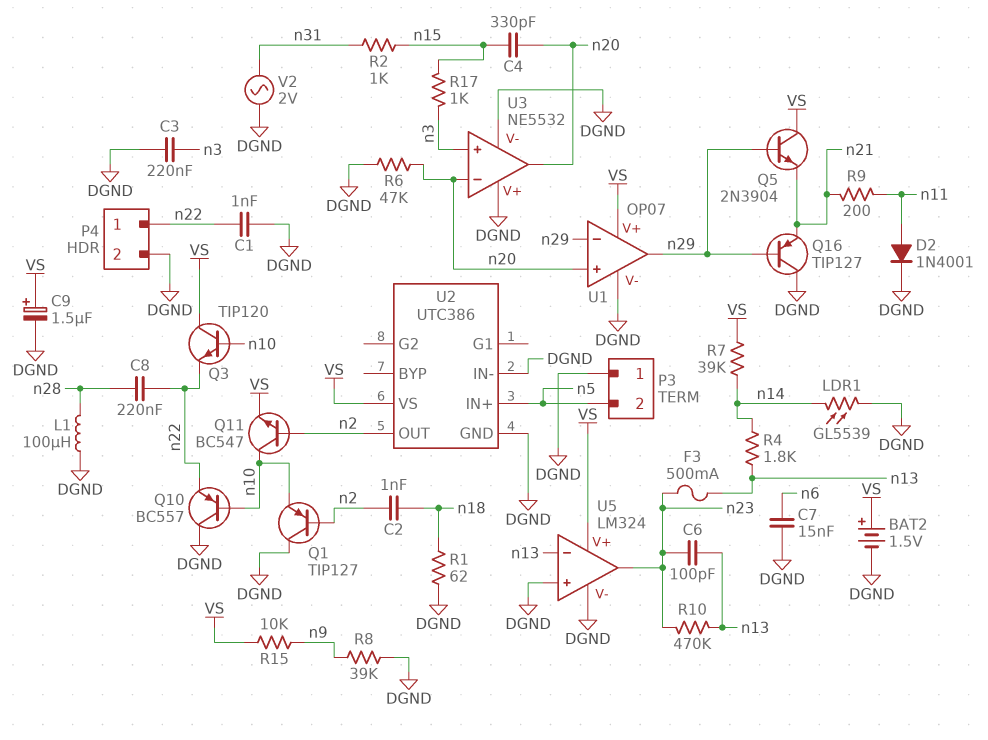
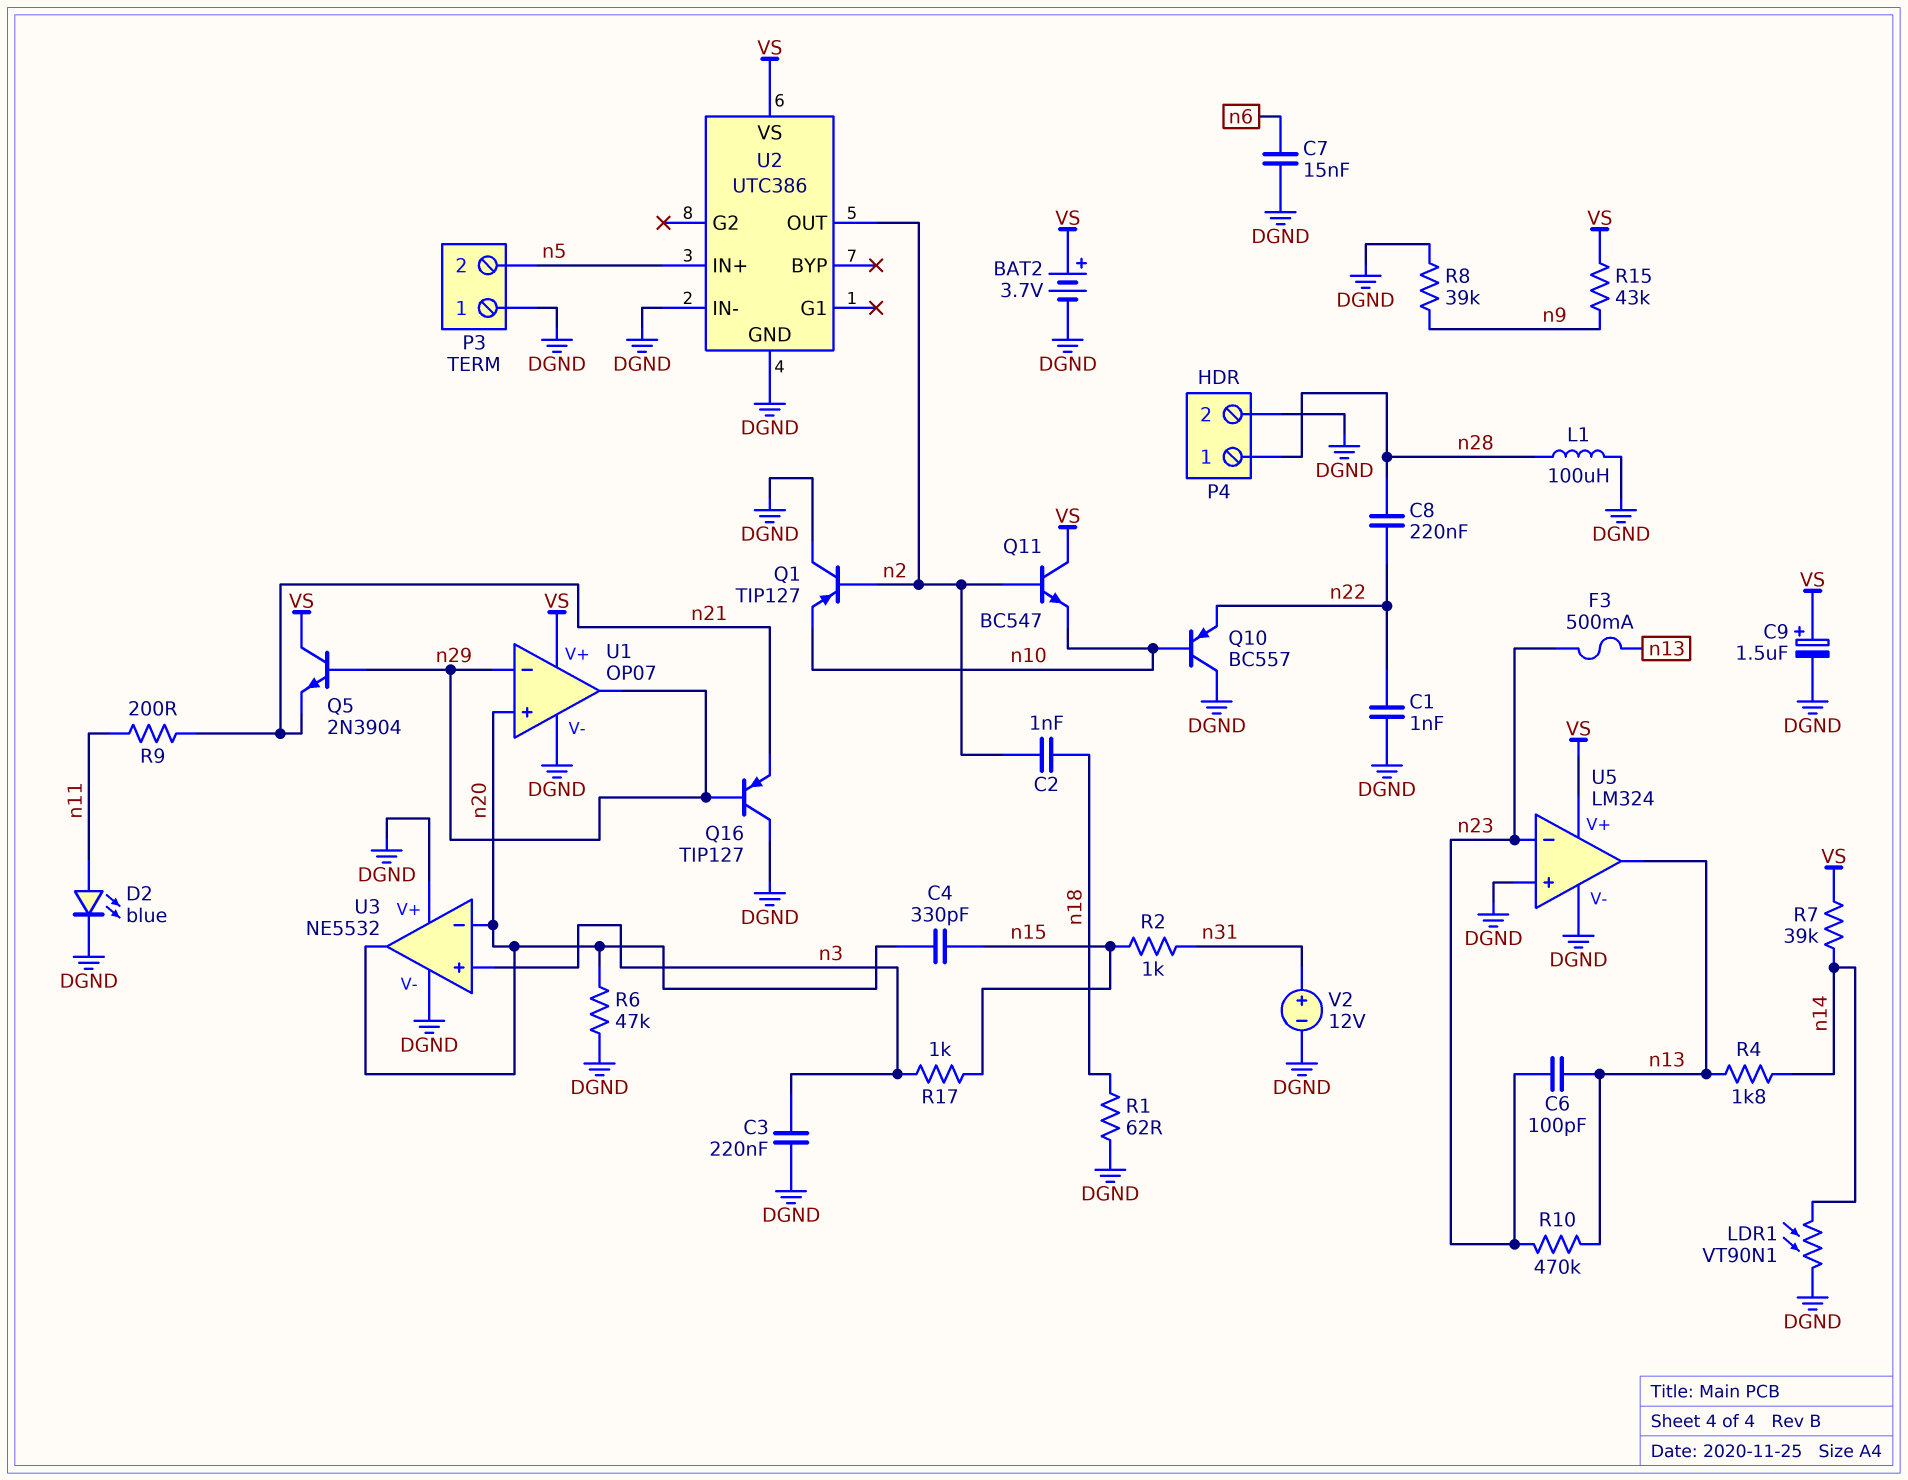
BAT2: 1.5V (plus VS, minus DGND) -> 3.7V (plus VS, minus DGND)
D2: diode 1N4001 (A n11, K DGND) -> LED blue (A n11, K DGND)
LDR1: GL5539 (DGND, n14) -> VT90N1 (DGND, n14)
P4 pin 1: n22 -> n28
Q3: NPN TIP120 (B n10, C VS, E n22) -> none
Q11: NPN BC547 (B n2, C n10, E VS) -> NPN BC547 (B n2, C VS, E n10)
R15: 10k (VS, n9) -> 43k (VS, n9)
U5 pin in-: n13 -> n23
U5 pin out: n23 -> n13
V2: AC 2V (DGND, n31) -> 12V (plus n31, minus DGND)

